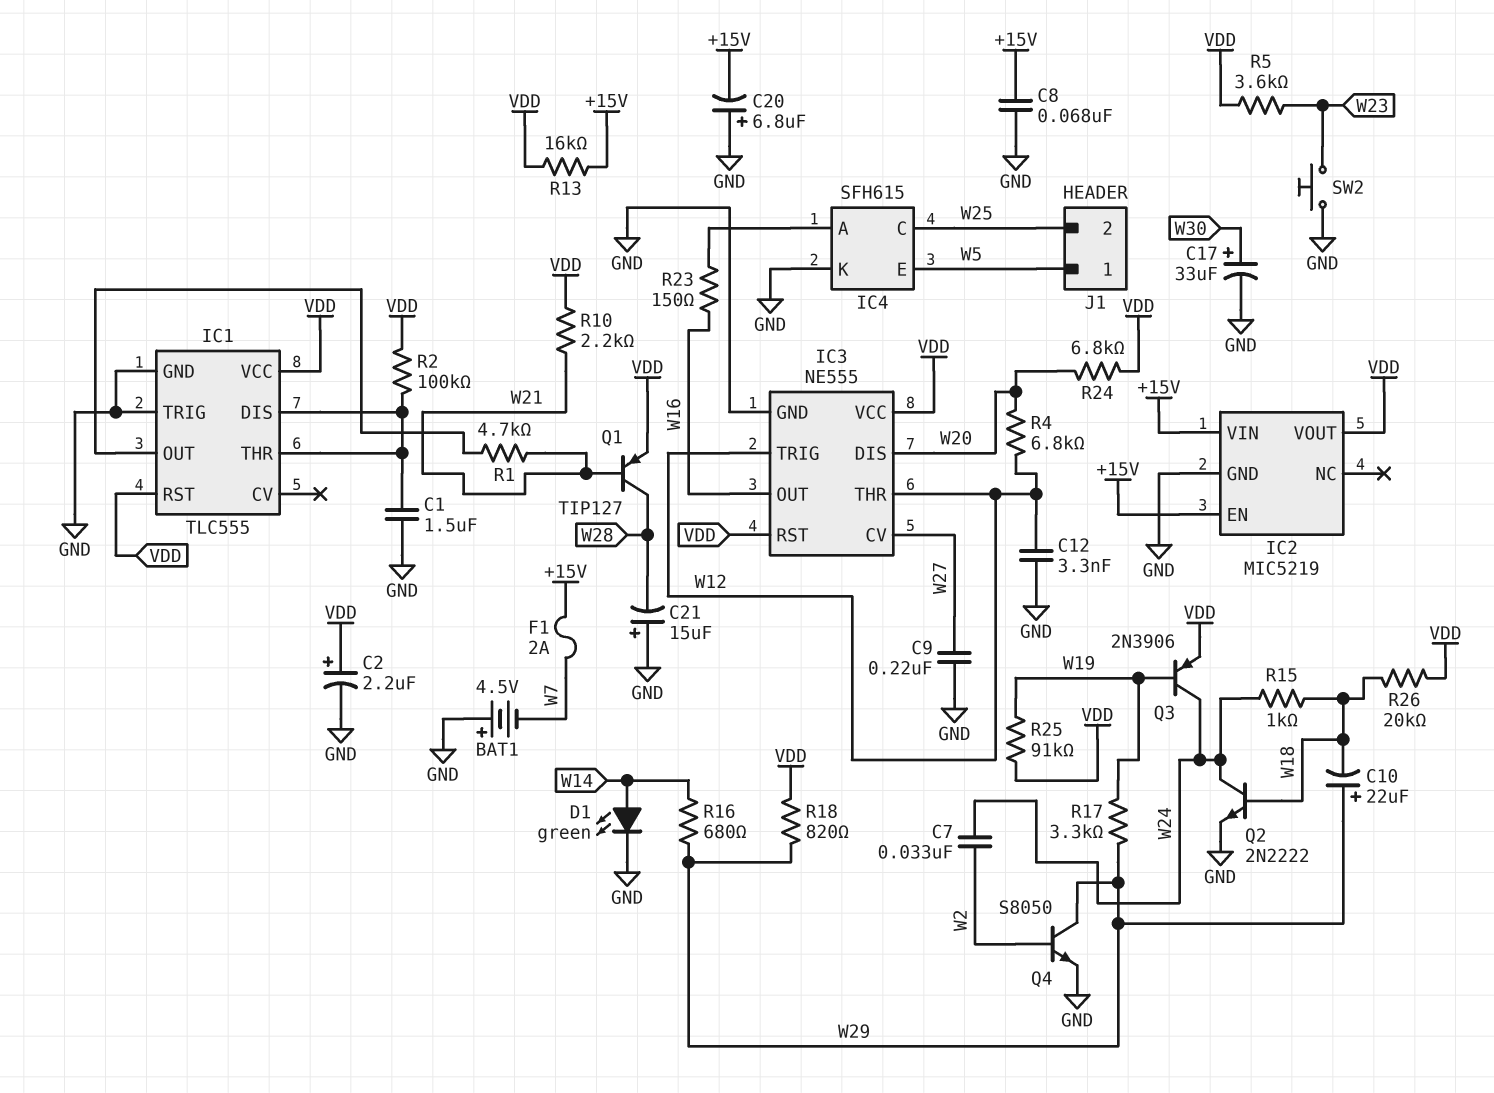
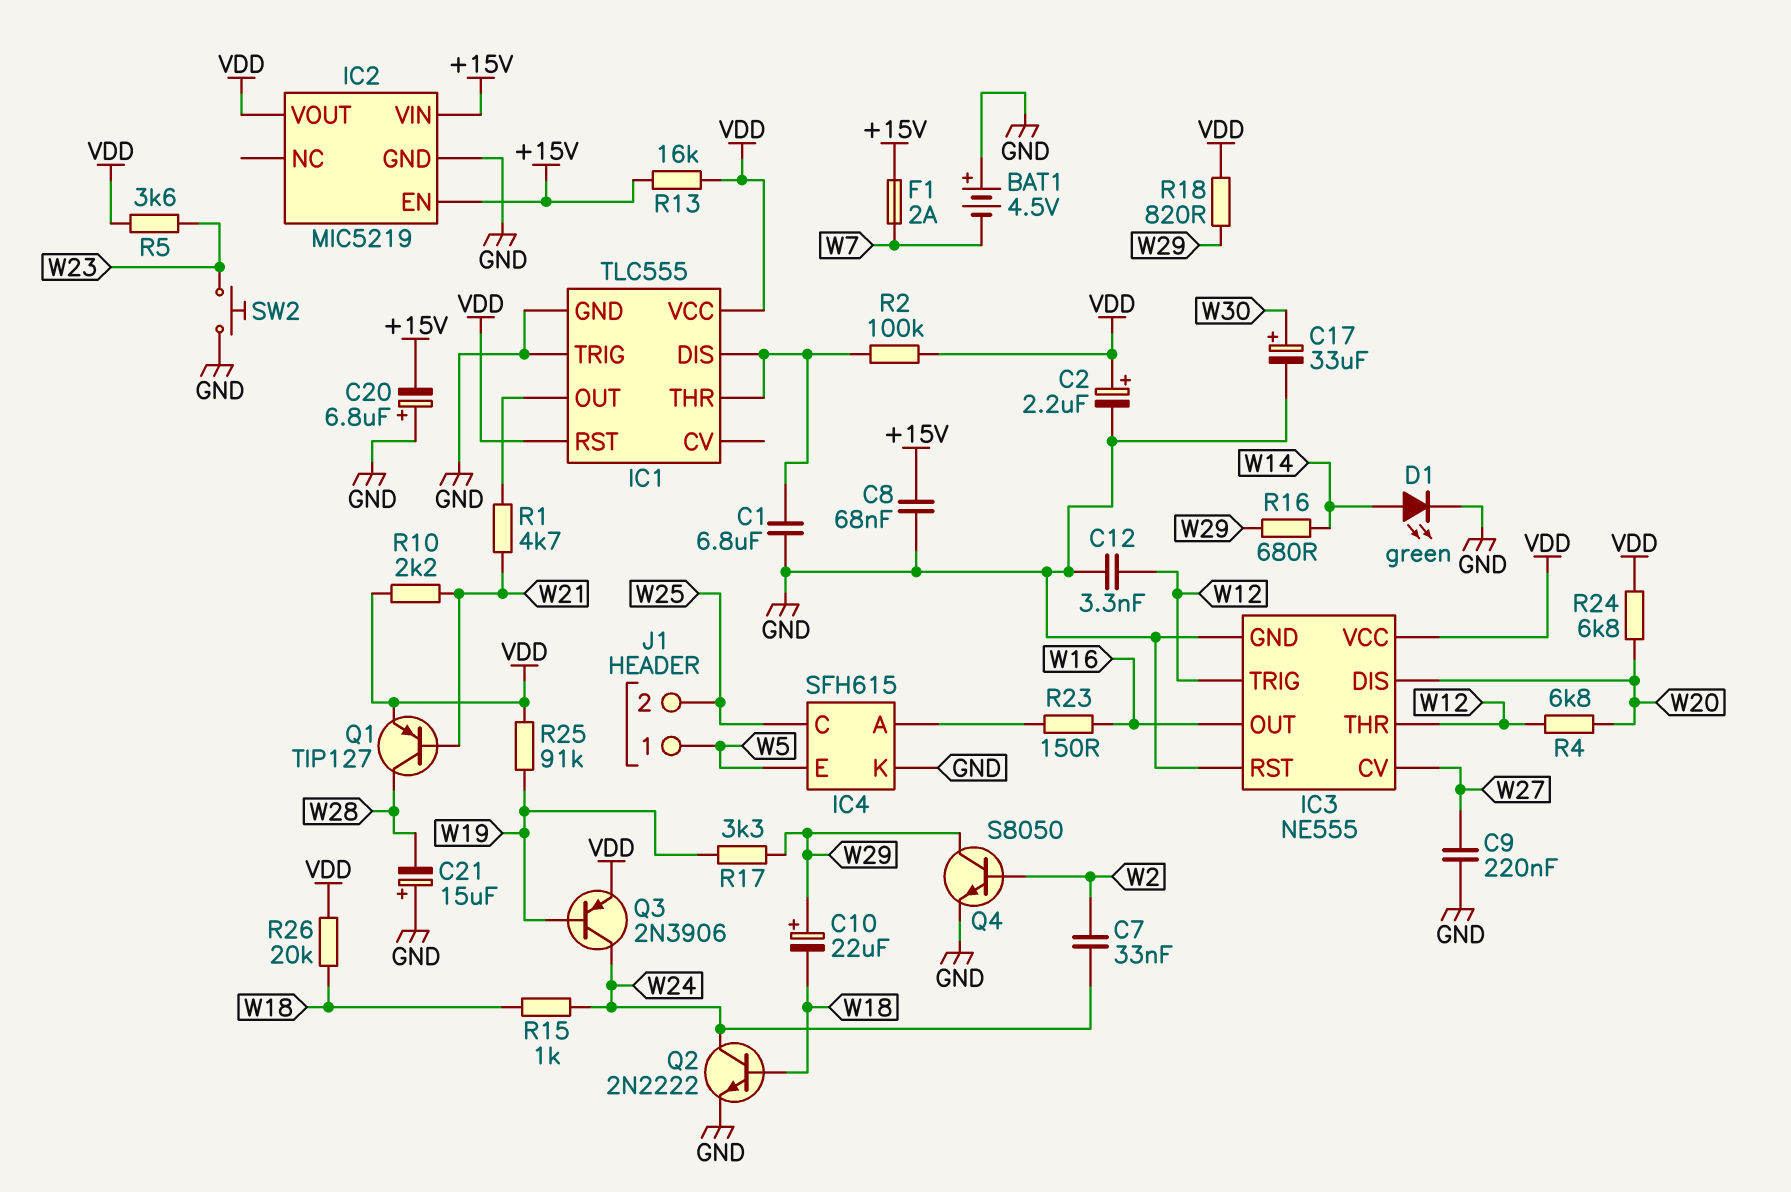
C1: 1.5uF (GND, IC1/DIS) -> 6.8uF (GND, IC1/DIS)
IC3 pin RST: VDD -> GND

